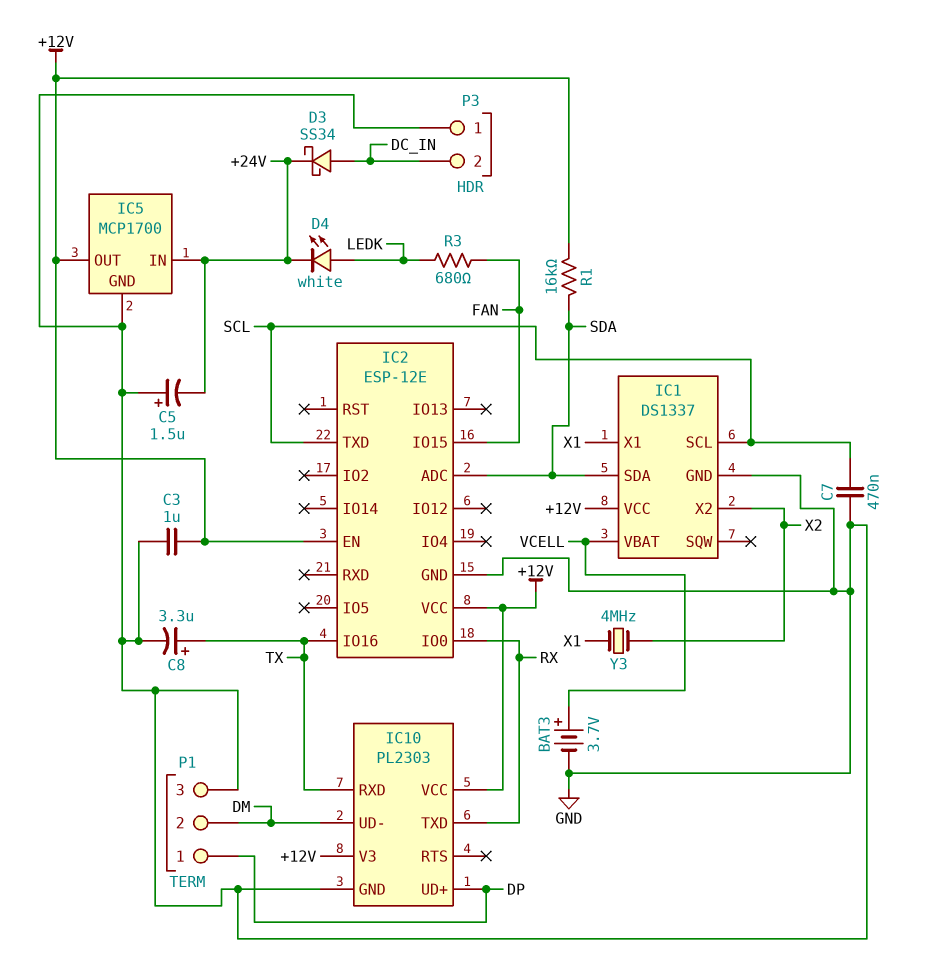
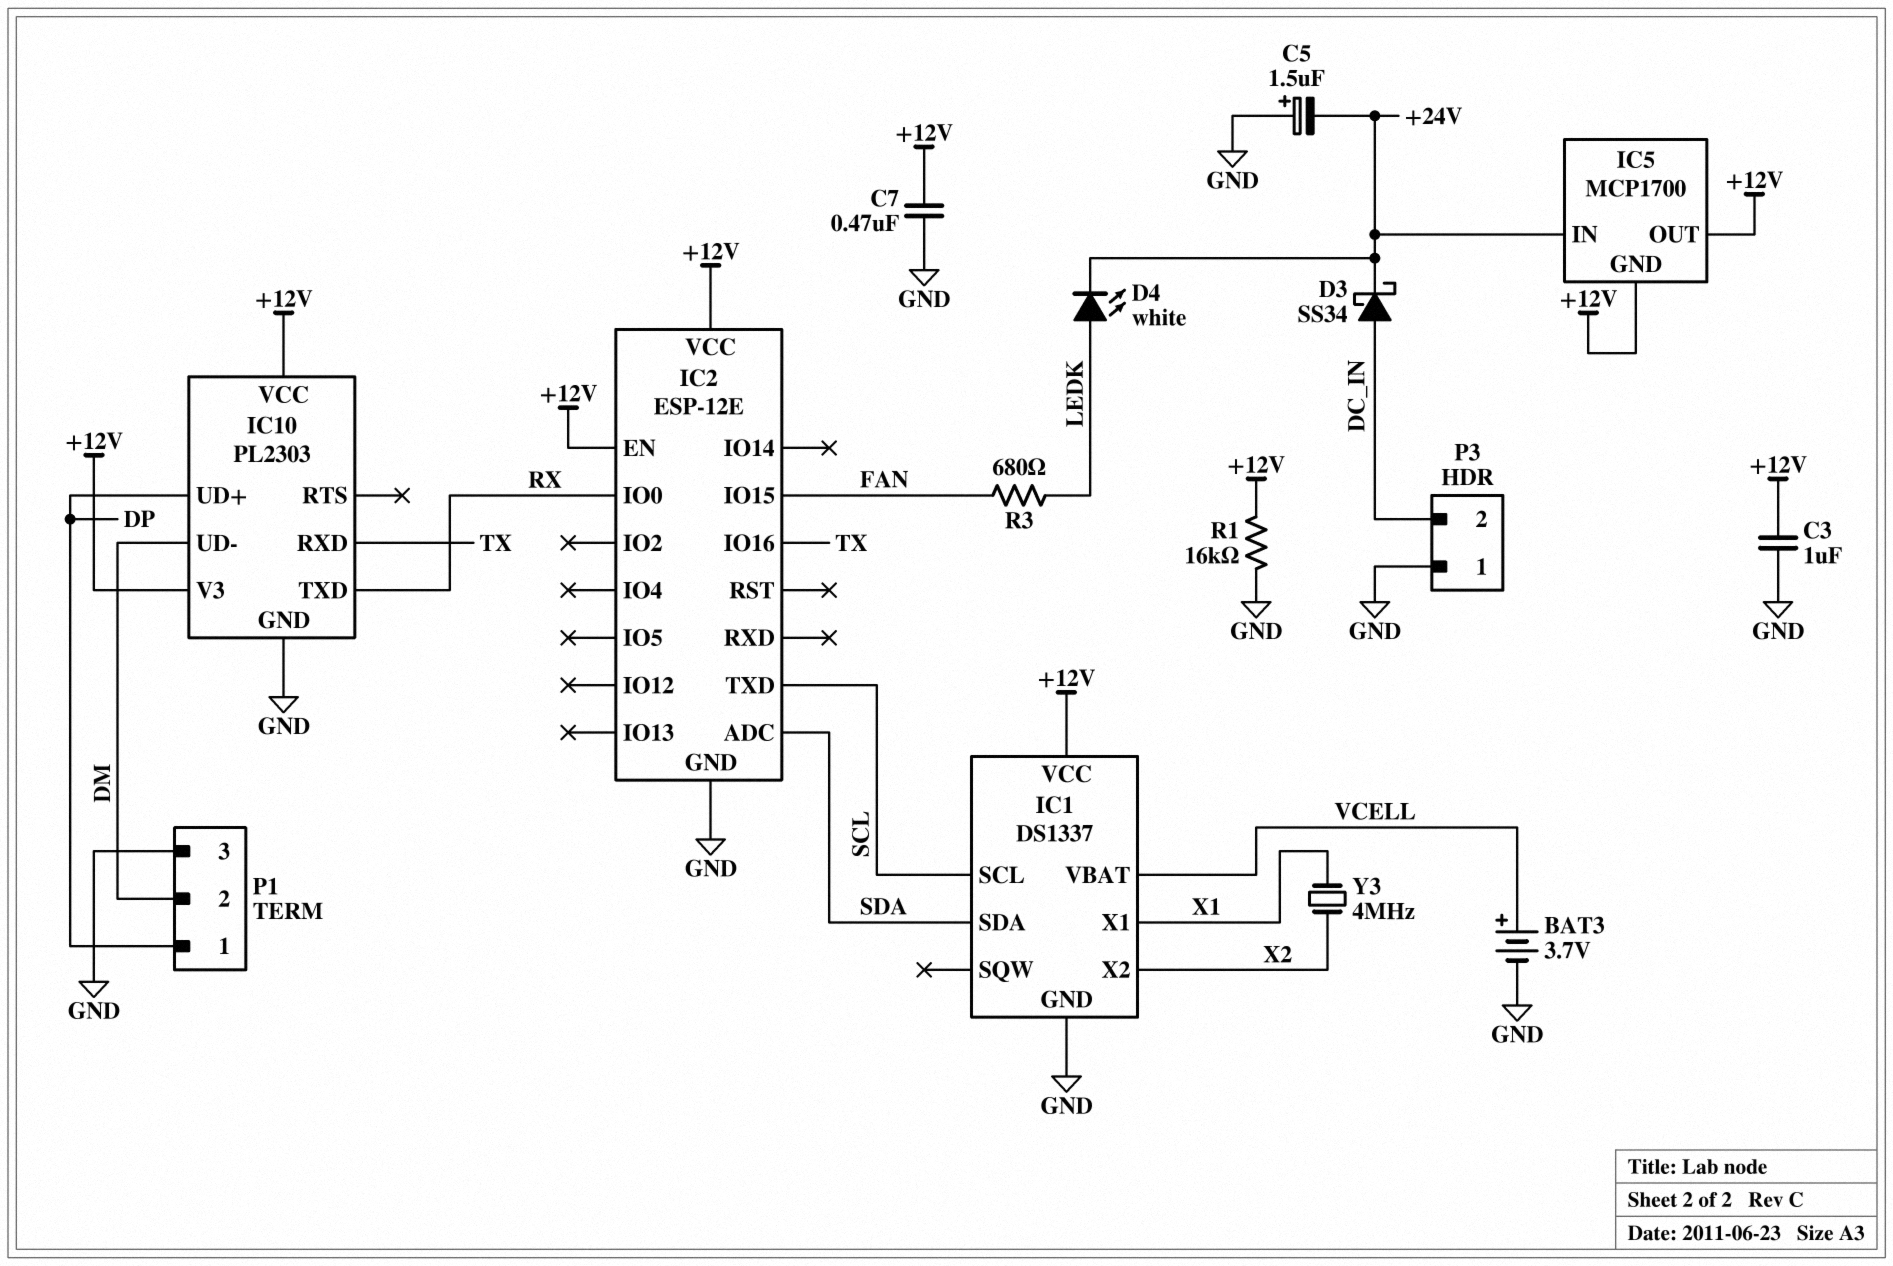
C7: 470nF (GND, SCL) -> 470nF (+12V, GND)
C8: 3.3uF (plus TX, minus GND) -> none
IC5 pin GND: GND -> +12V
R1: 16k (+12V, SDA) -> 16k (+12V, GND)

